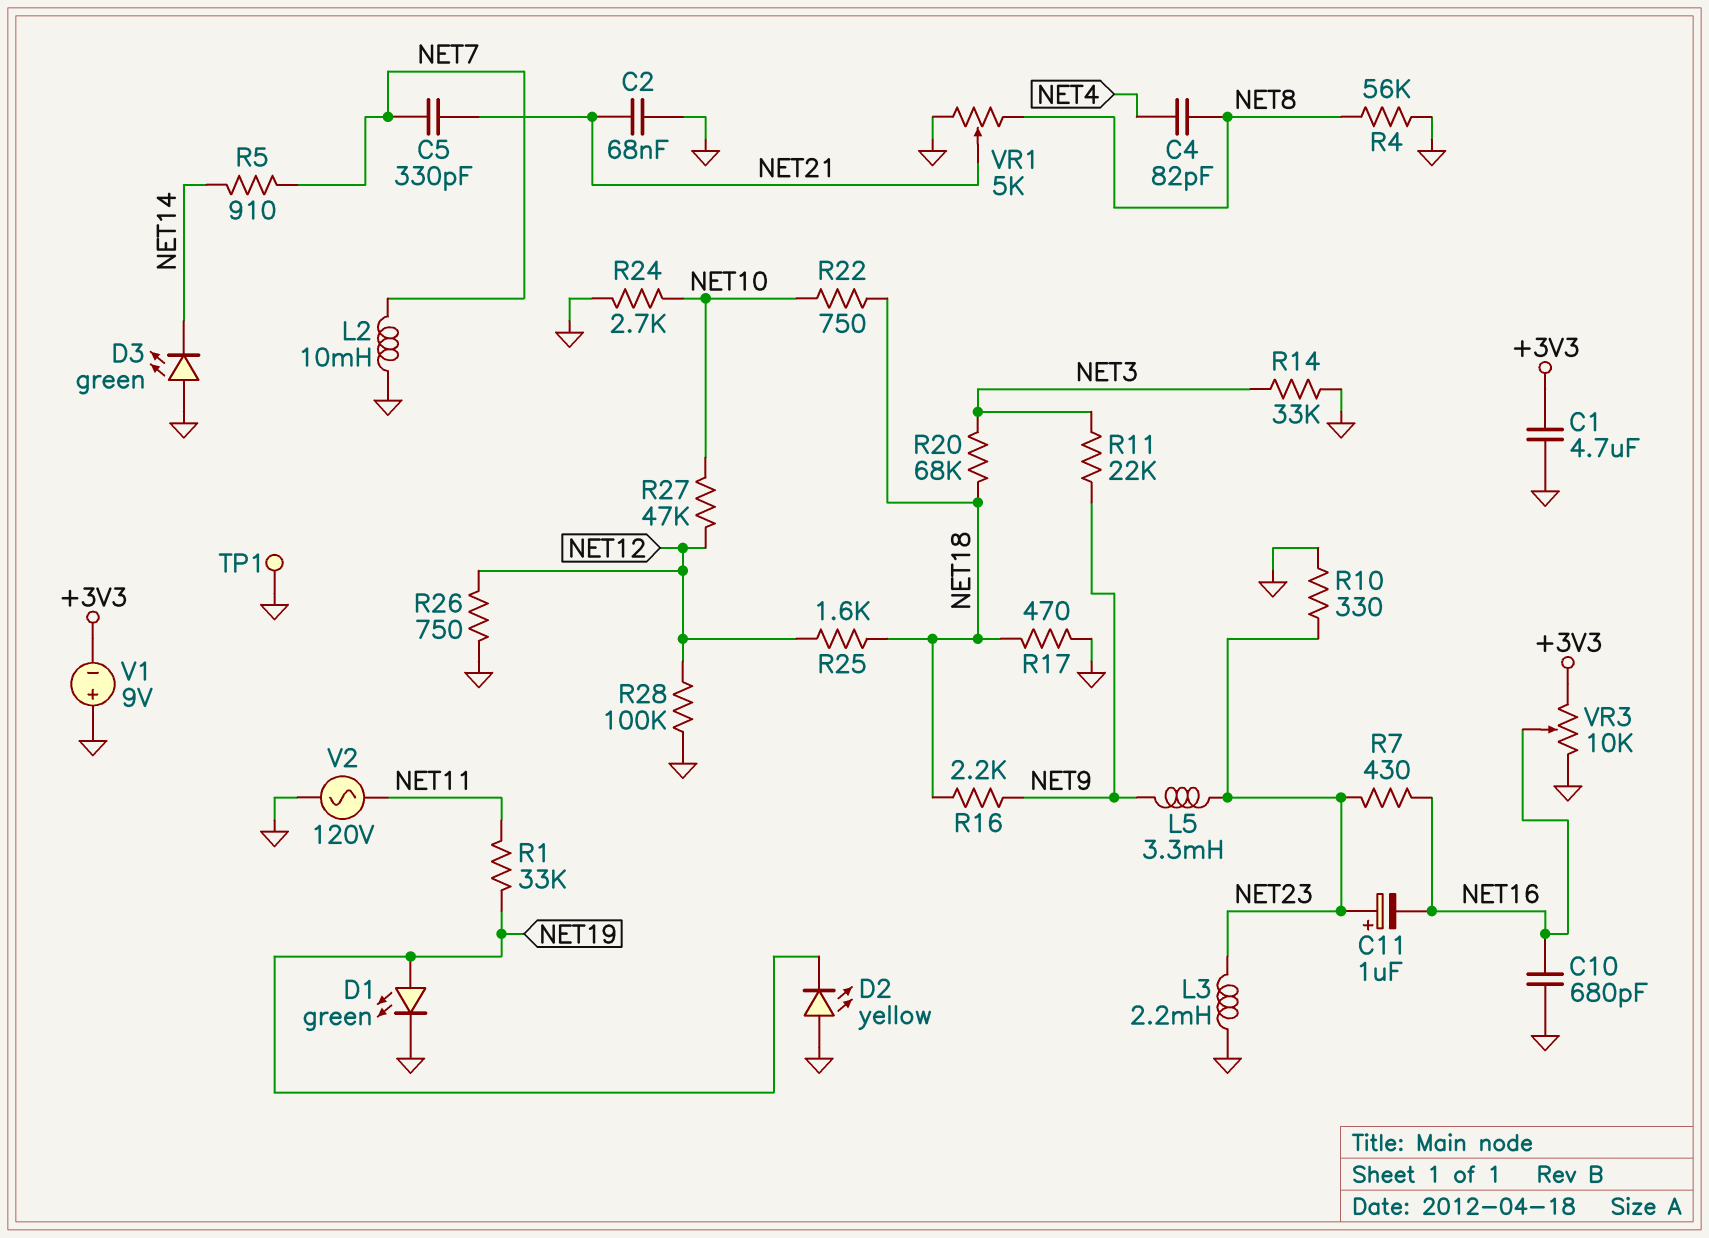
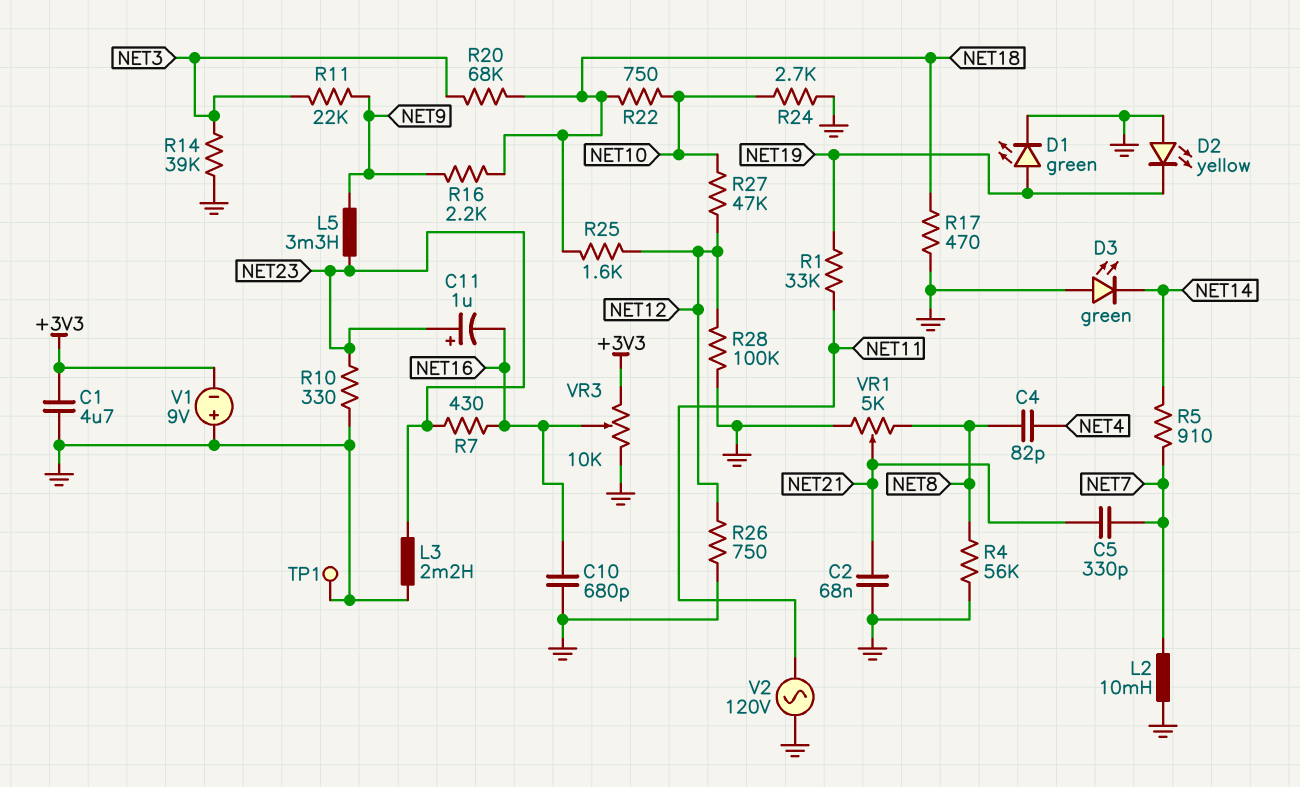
R14: 33k (GND, NET3) -> 39k (GND, NET3)

